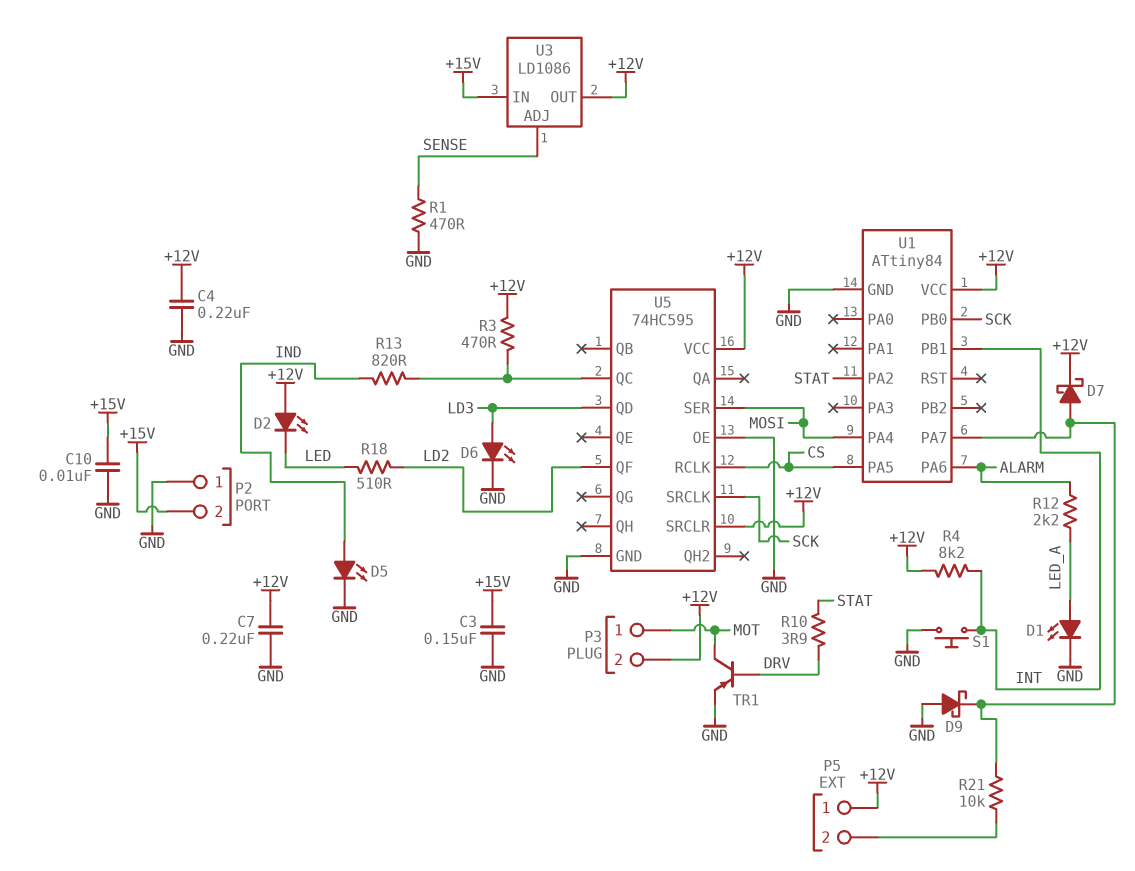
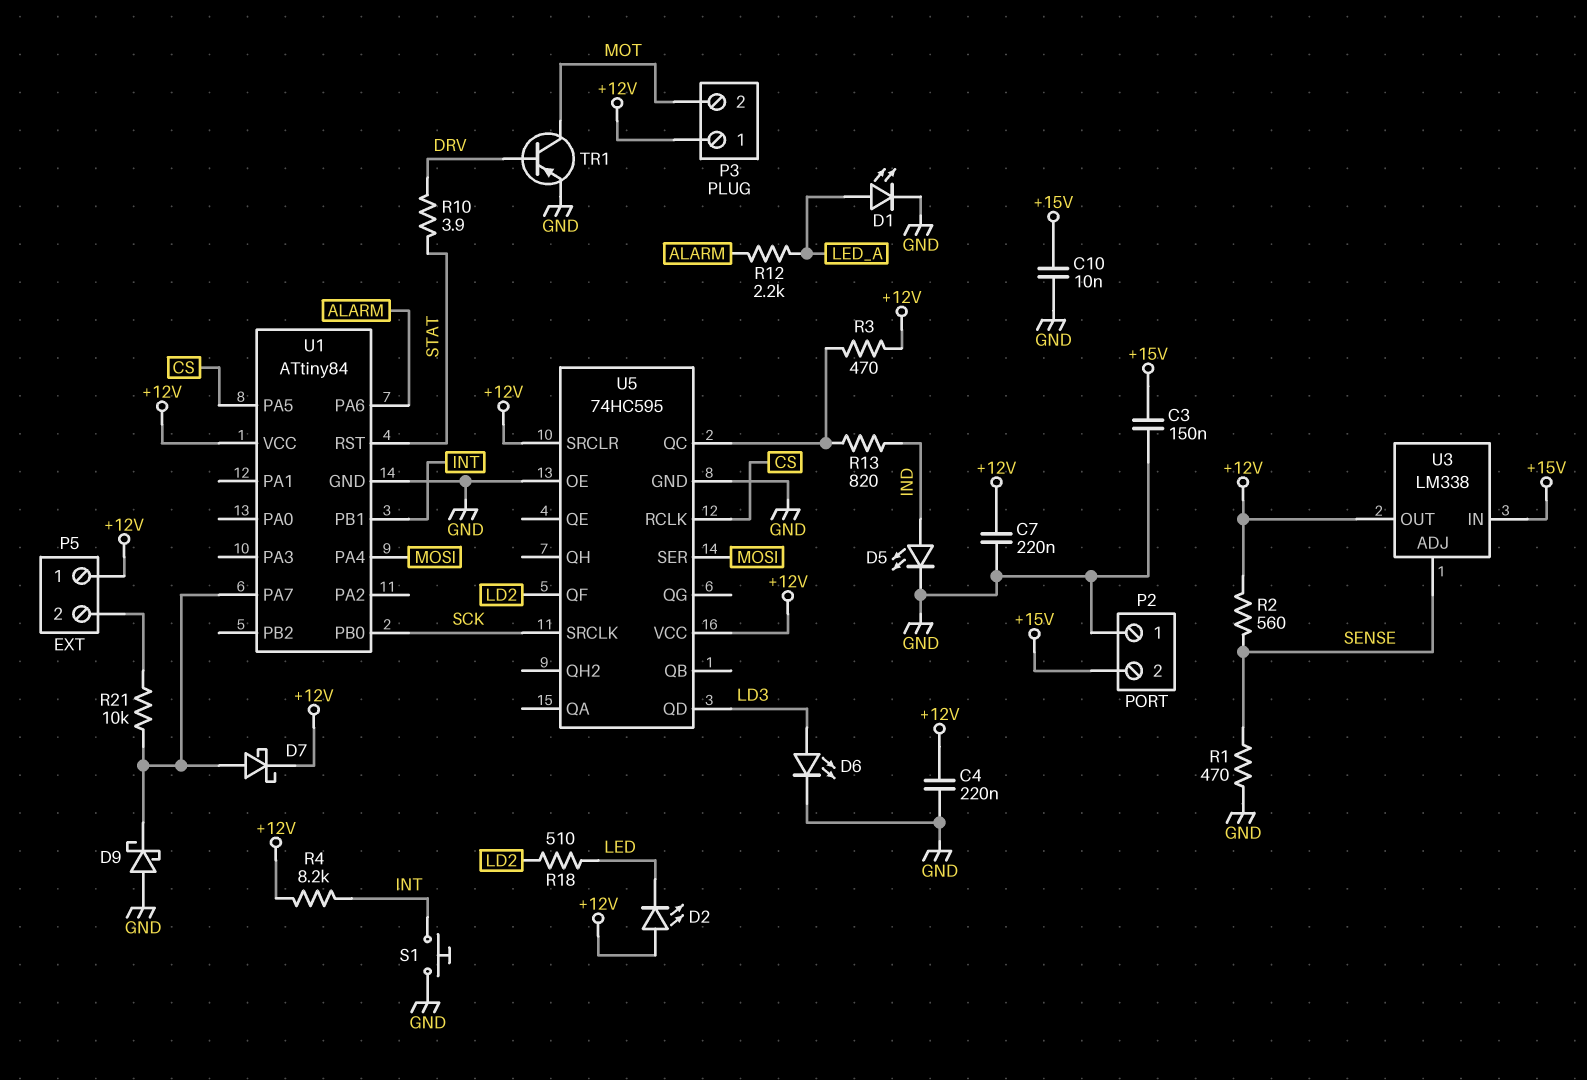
P3 pin 1: MOT -> +12V
P3 pin 2: +12V -> MOT
R2: none -> 560 (+12V, SENSE)
U1 pin PA2: STAT -> none
U1 pin RST: none -> STAT
U3: LD1086 -> LM338

